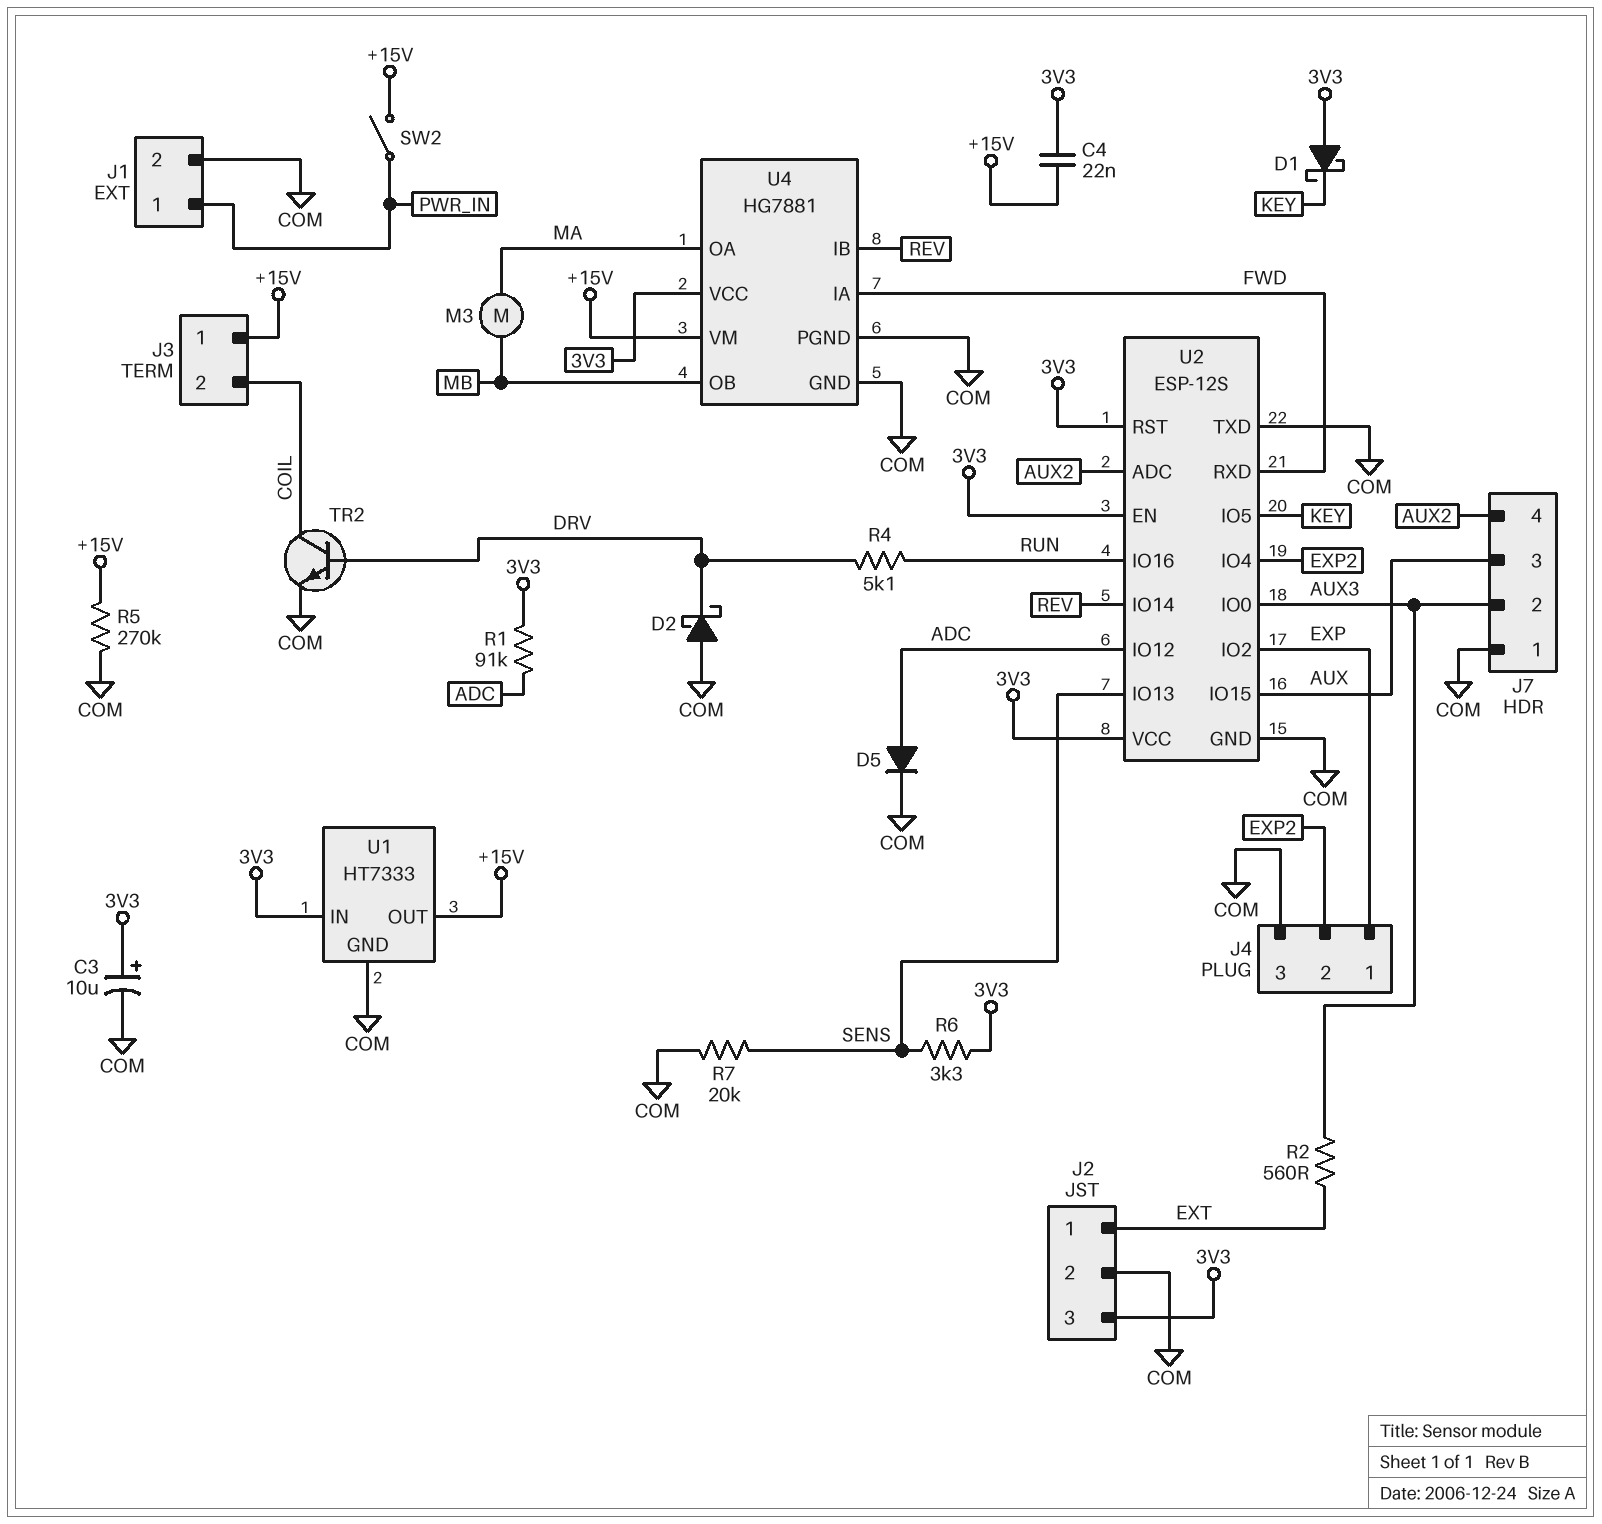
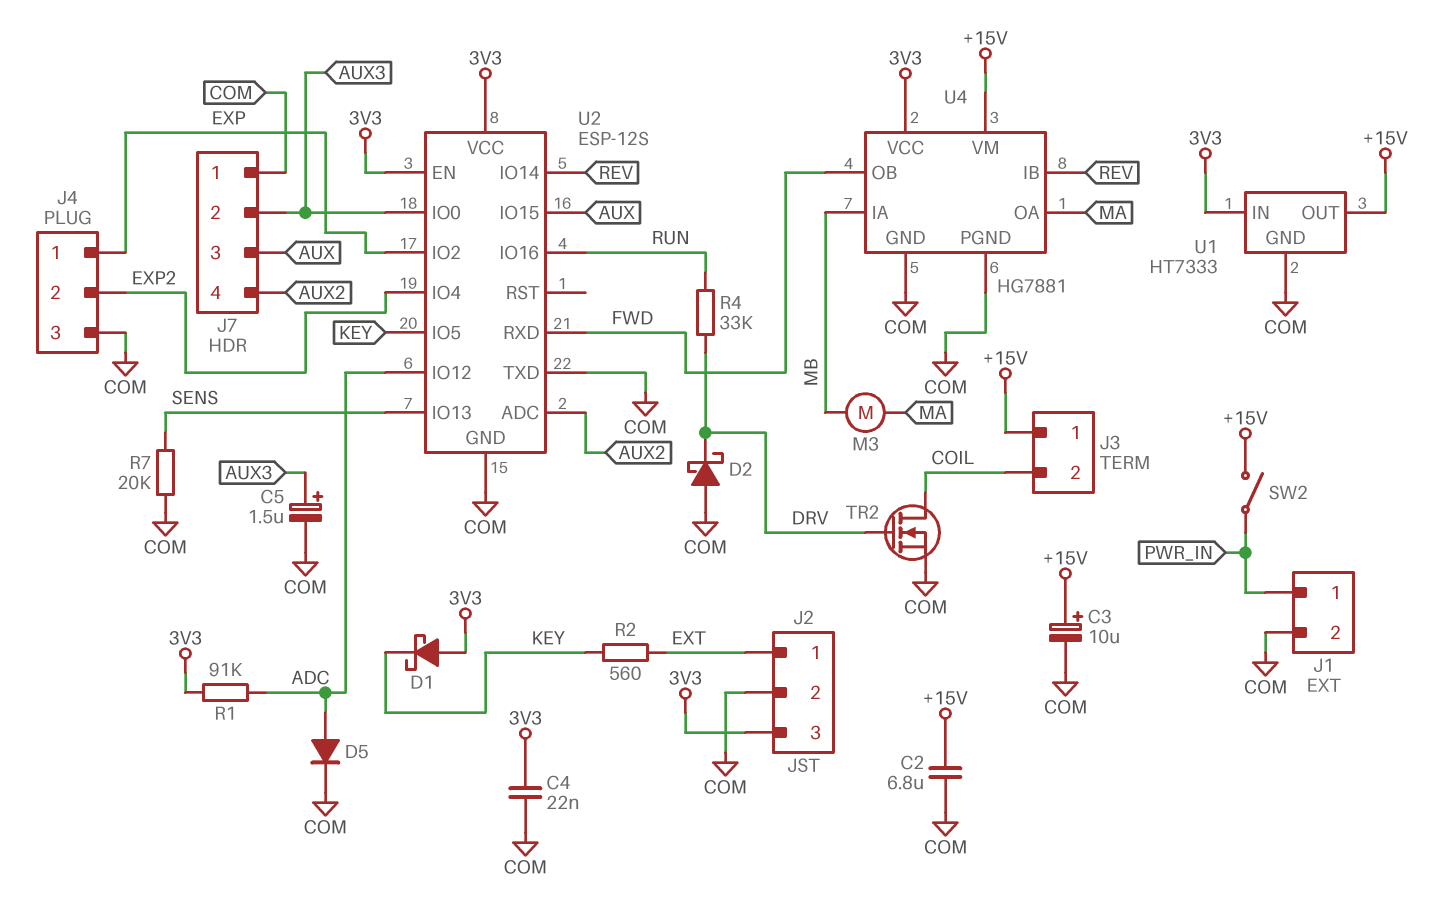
C2: none -> 6.8uF (+15V, COM)
C3: 10uF (plus 3V3, minus COM) -> 10uF (plus +15V, minus COM)
C4: 22nF (+15V, 3V3) -> 22nF (3V3, COM)
C5: none -> 1.5uF (plus AUX3, minus COM)
R2: 560 (AUX3, EXT) -> 560 (EXT, KEY)
R4: 5.1k (DRV, RUN) -> 33k (DRV, RUN)
R5: 270k (+15V, COM) -> none
R6: 3.3k (3V3, SENS) -> none
TR2: NPN (B DRV, C COIL, E COM) -> NMOS (G DRV, D COIL, S COM)
U2 pin RST: 3V3 -> none
U4 pin IA: FWD -> MB
U4 pin OB: MB -> FWD

